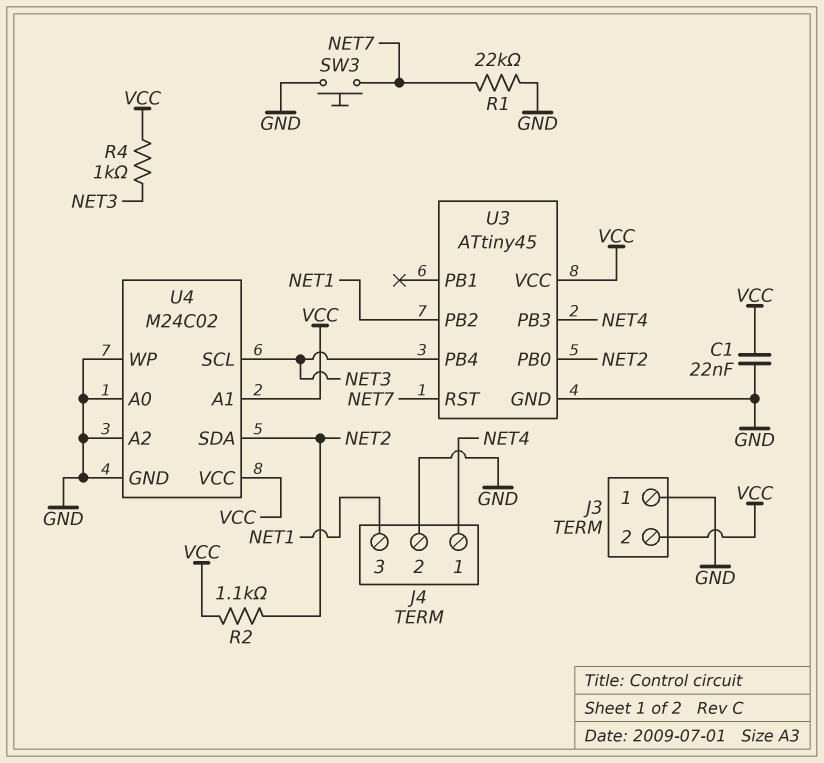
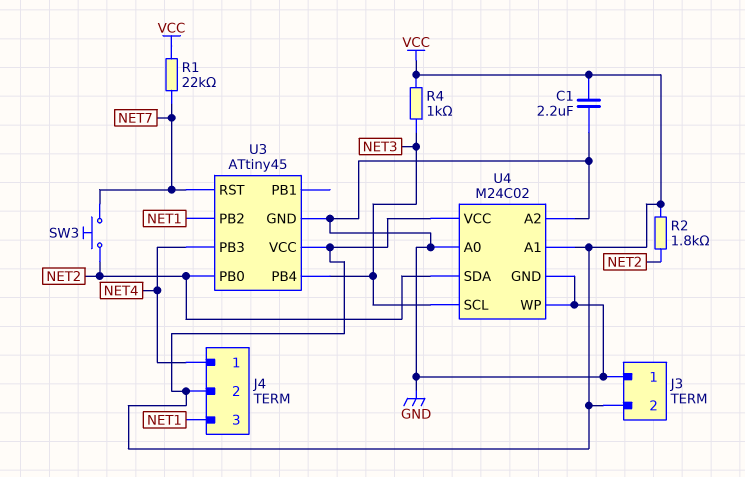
C1: 22nF (GND, VCC) -> 2.2uF (GND, VCC)
J4 pin 2: GND -> VCC
R1: 22k (GND, NET7) -> 22k (NET7, VCC)
R2: 1.1k (NET2, VCC) -> 1.8k (NET2, VCC)
SW3: button (GND, NET7) -> button (NET2, NET7)

